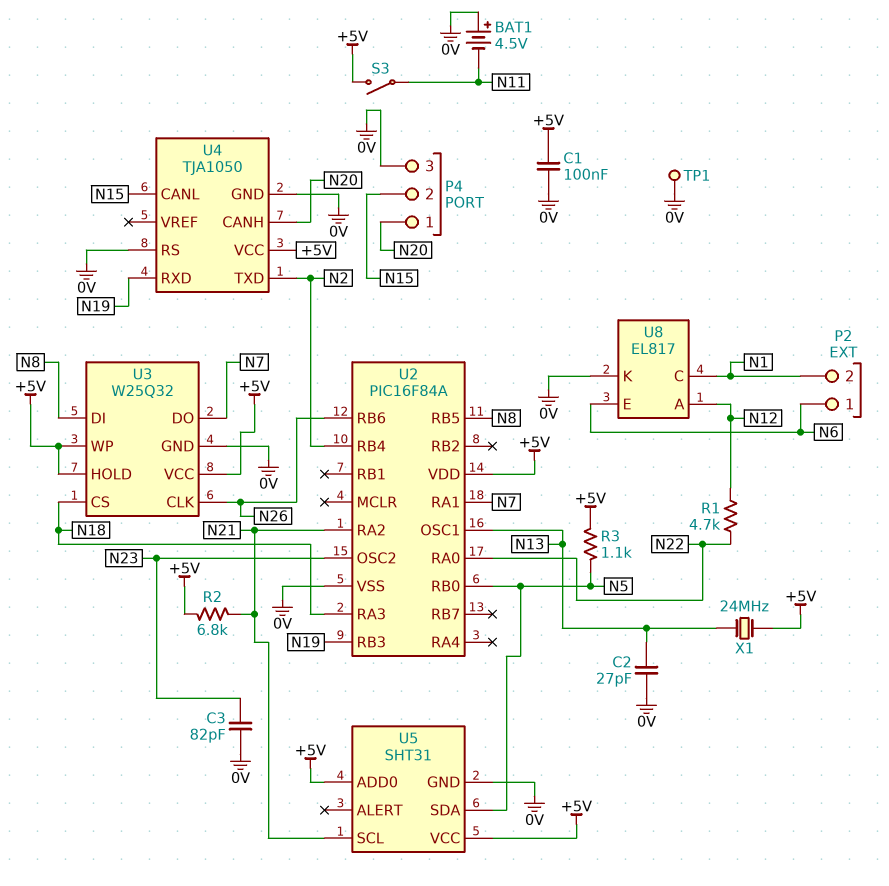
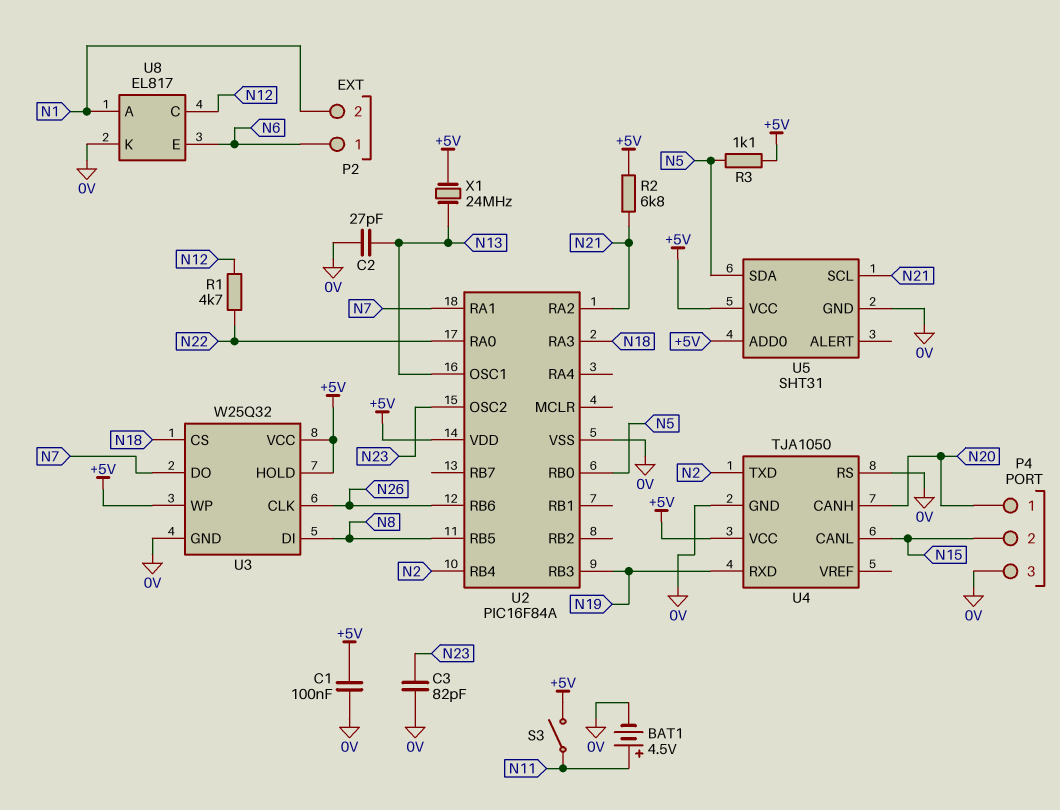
BAT1: 4.5V (plus 0V, minus N11) -> 4.5V (plus N11, minus 0V)
TP1: test point (0V) -> none
U8 pin A: N12 -> N1
U8 pin C: N1 -> N12

